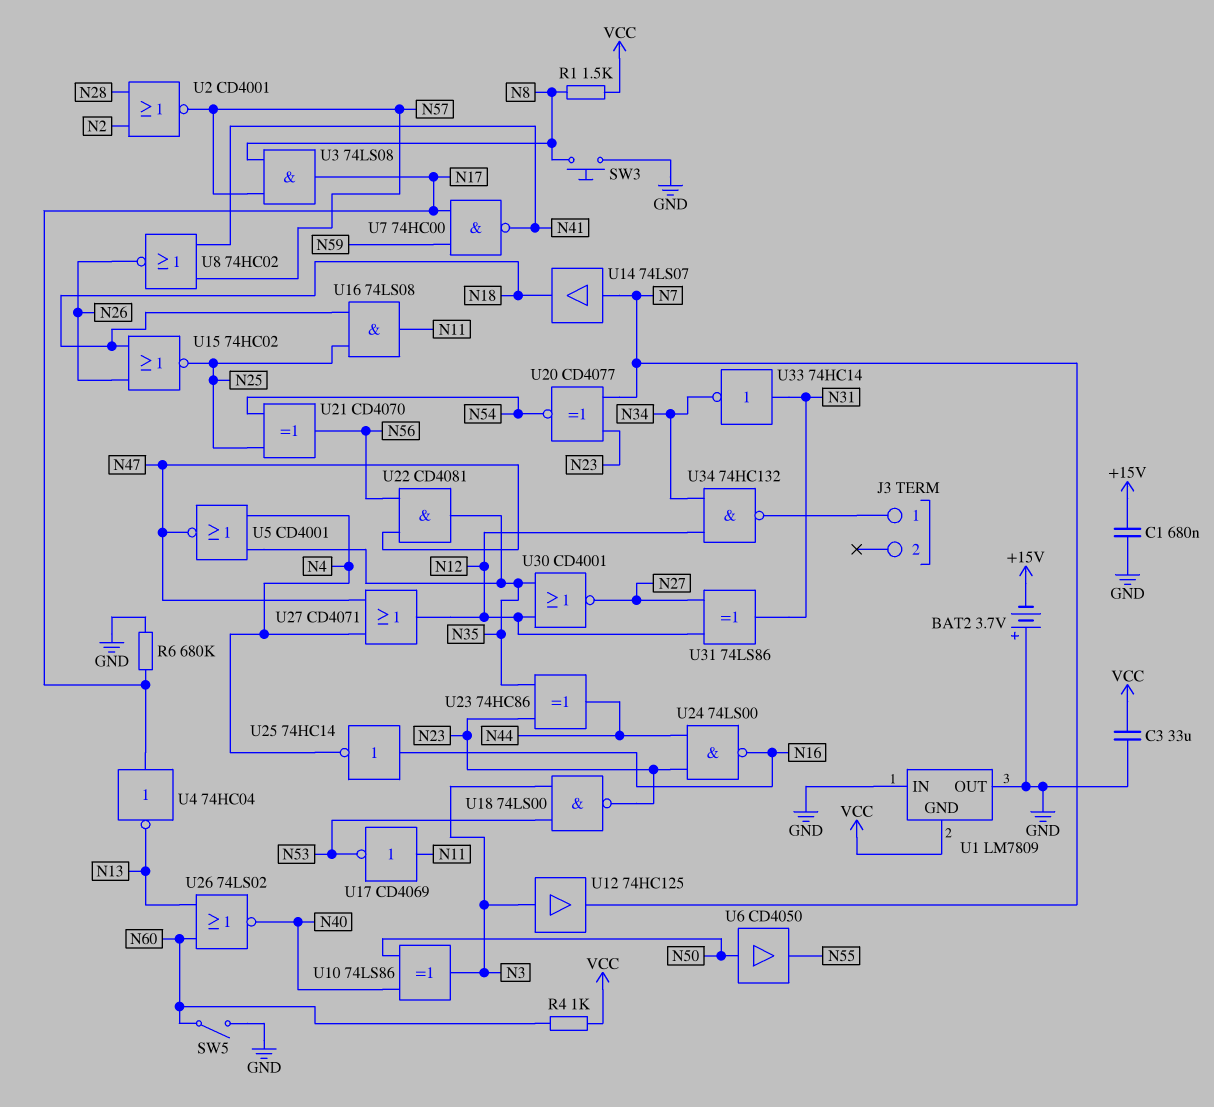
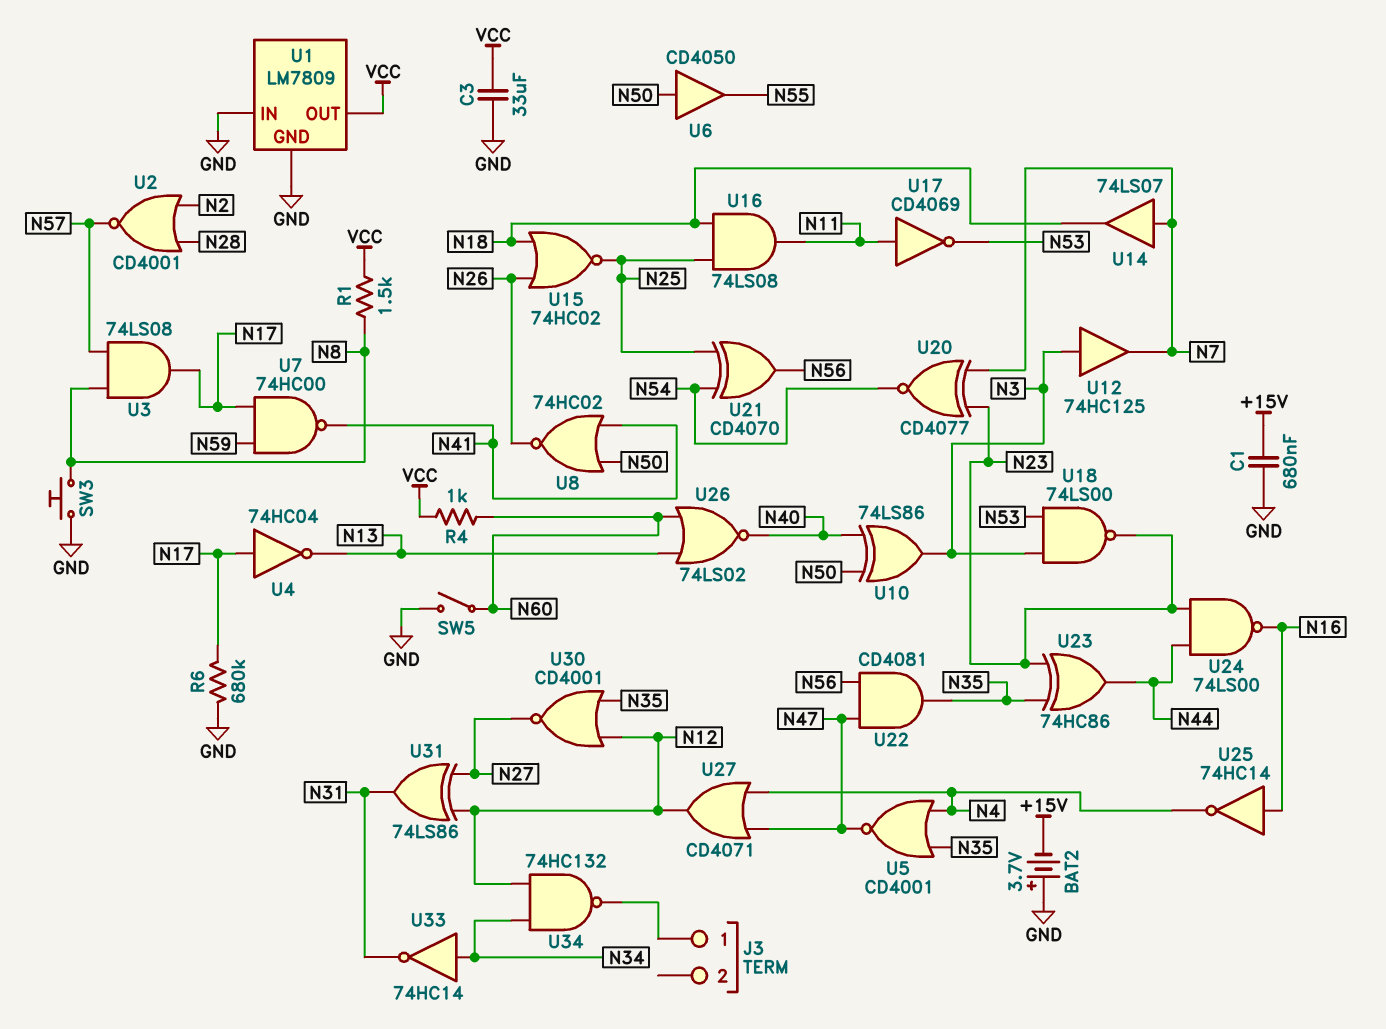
U1 pin GND: VCC -> GND
U1 pin OUT: GND -> VCC
U8: NOR 74HC02 (in N41, in N57, out N26) -> NOR 74HC02 (in N41, in N50, out N26)
U33: NOT 74HC14 (in N31, out N34) -> NOT 74HC14 (in N34, out N31)

